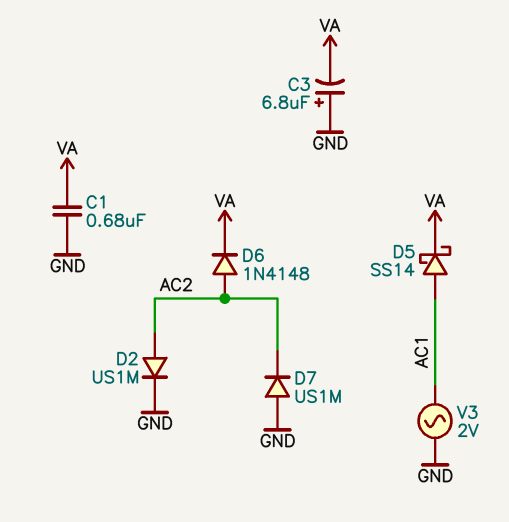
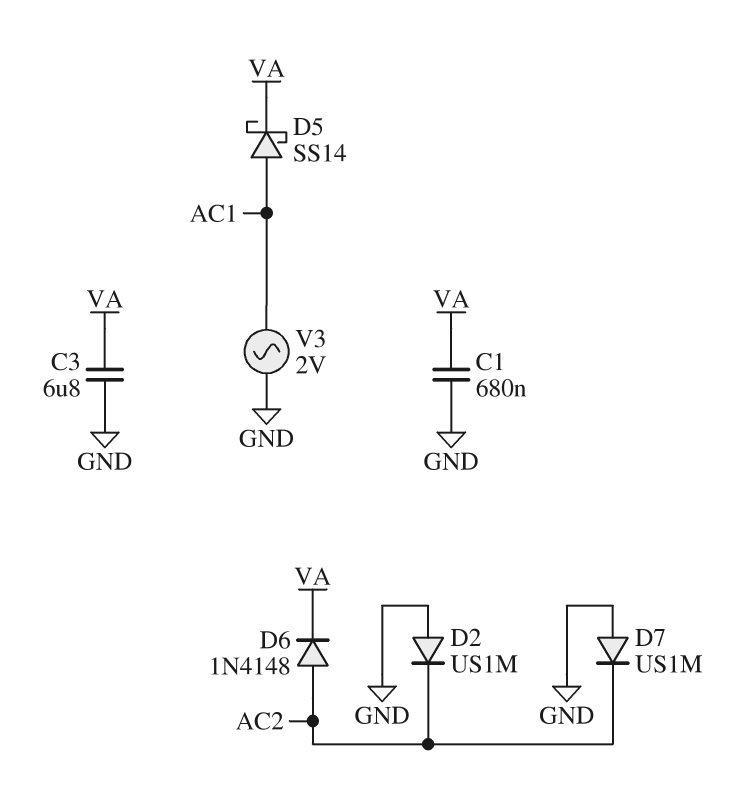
C3: 6.8uF (plus GND, minus VA) -> 6.8uF (GND, VA)
D2: diode US1M (A AC2, K GND) -> diode US1M (A GND, K AC2)

